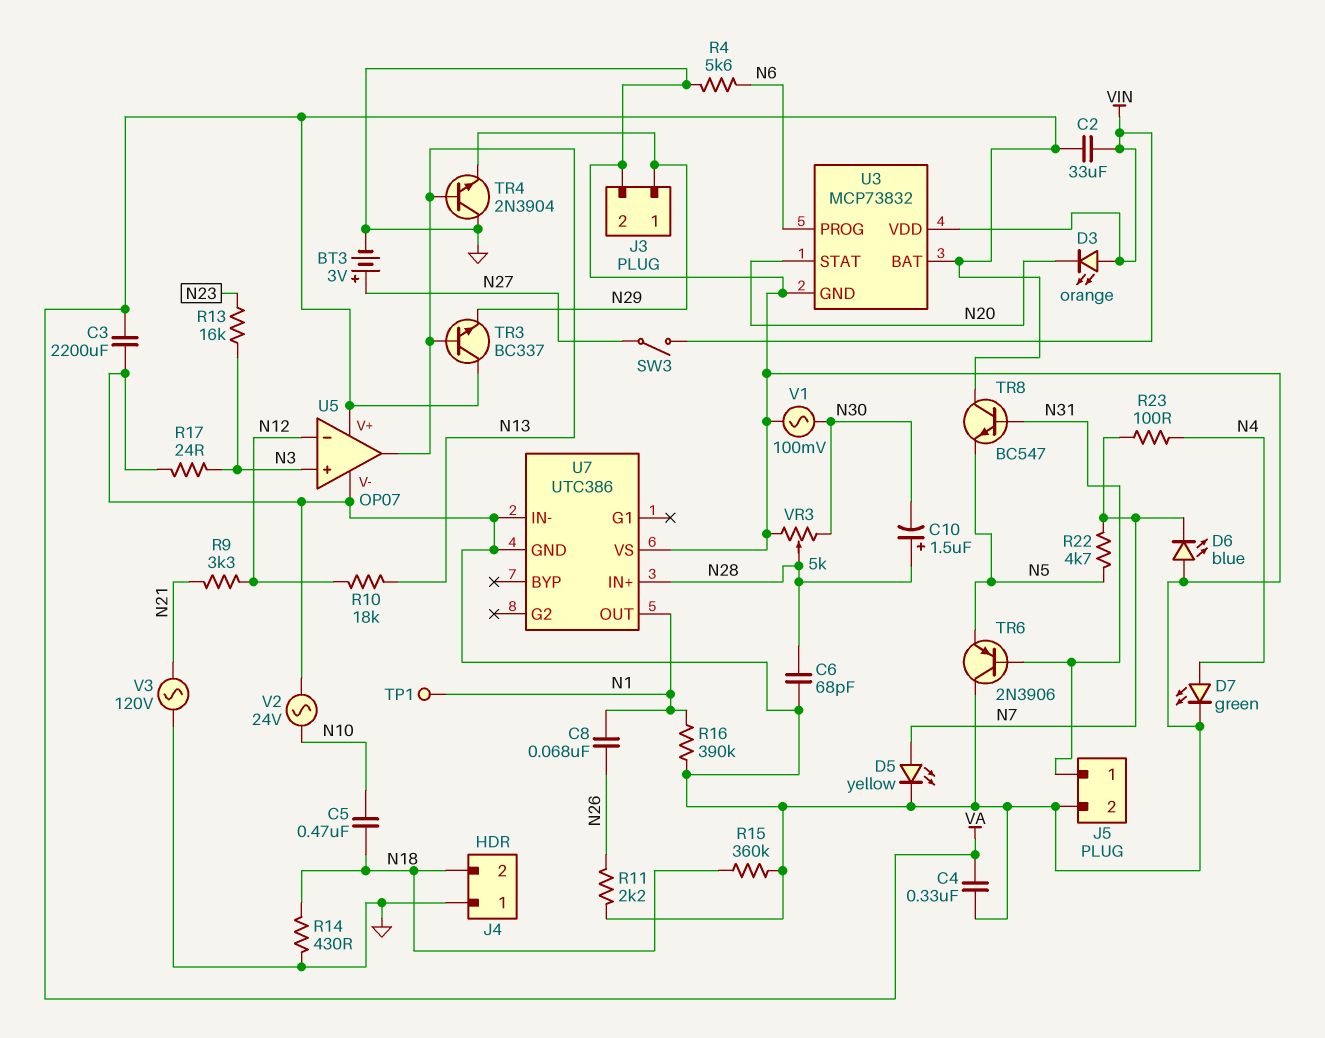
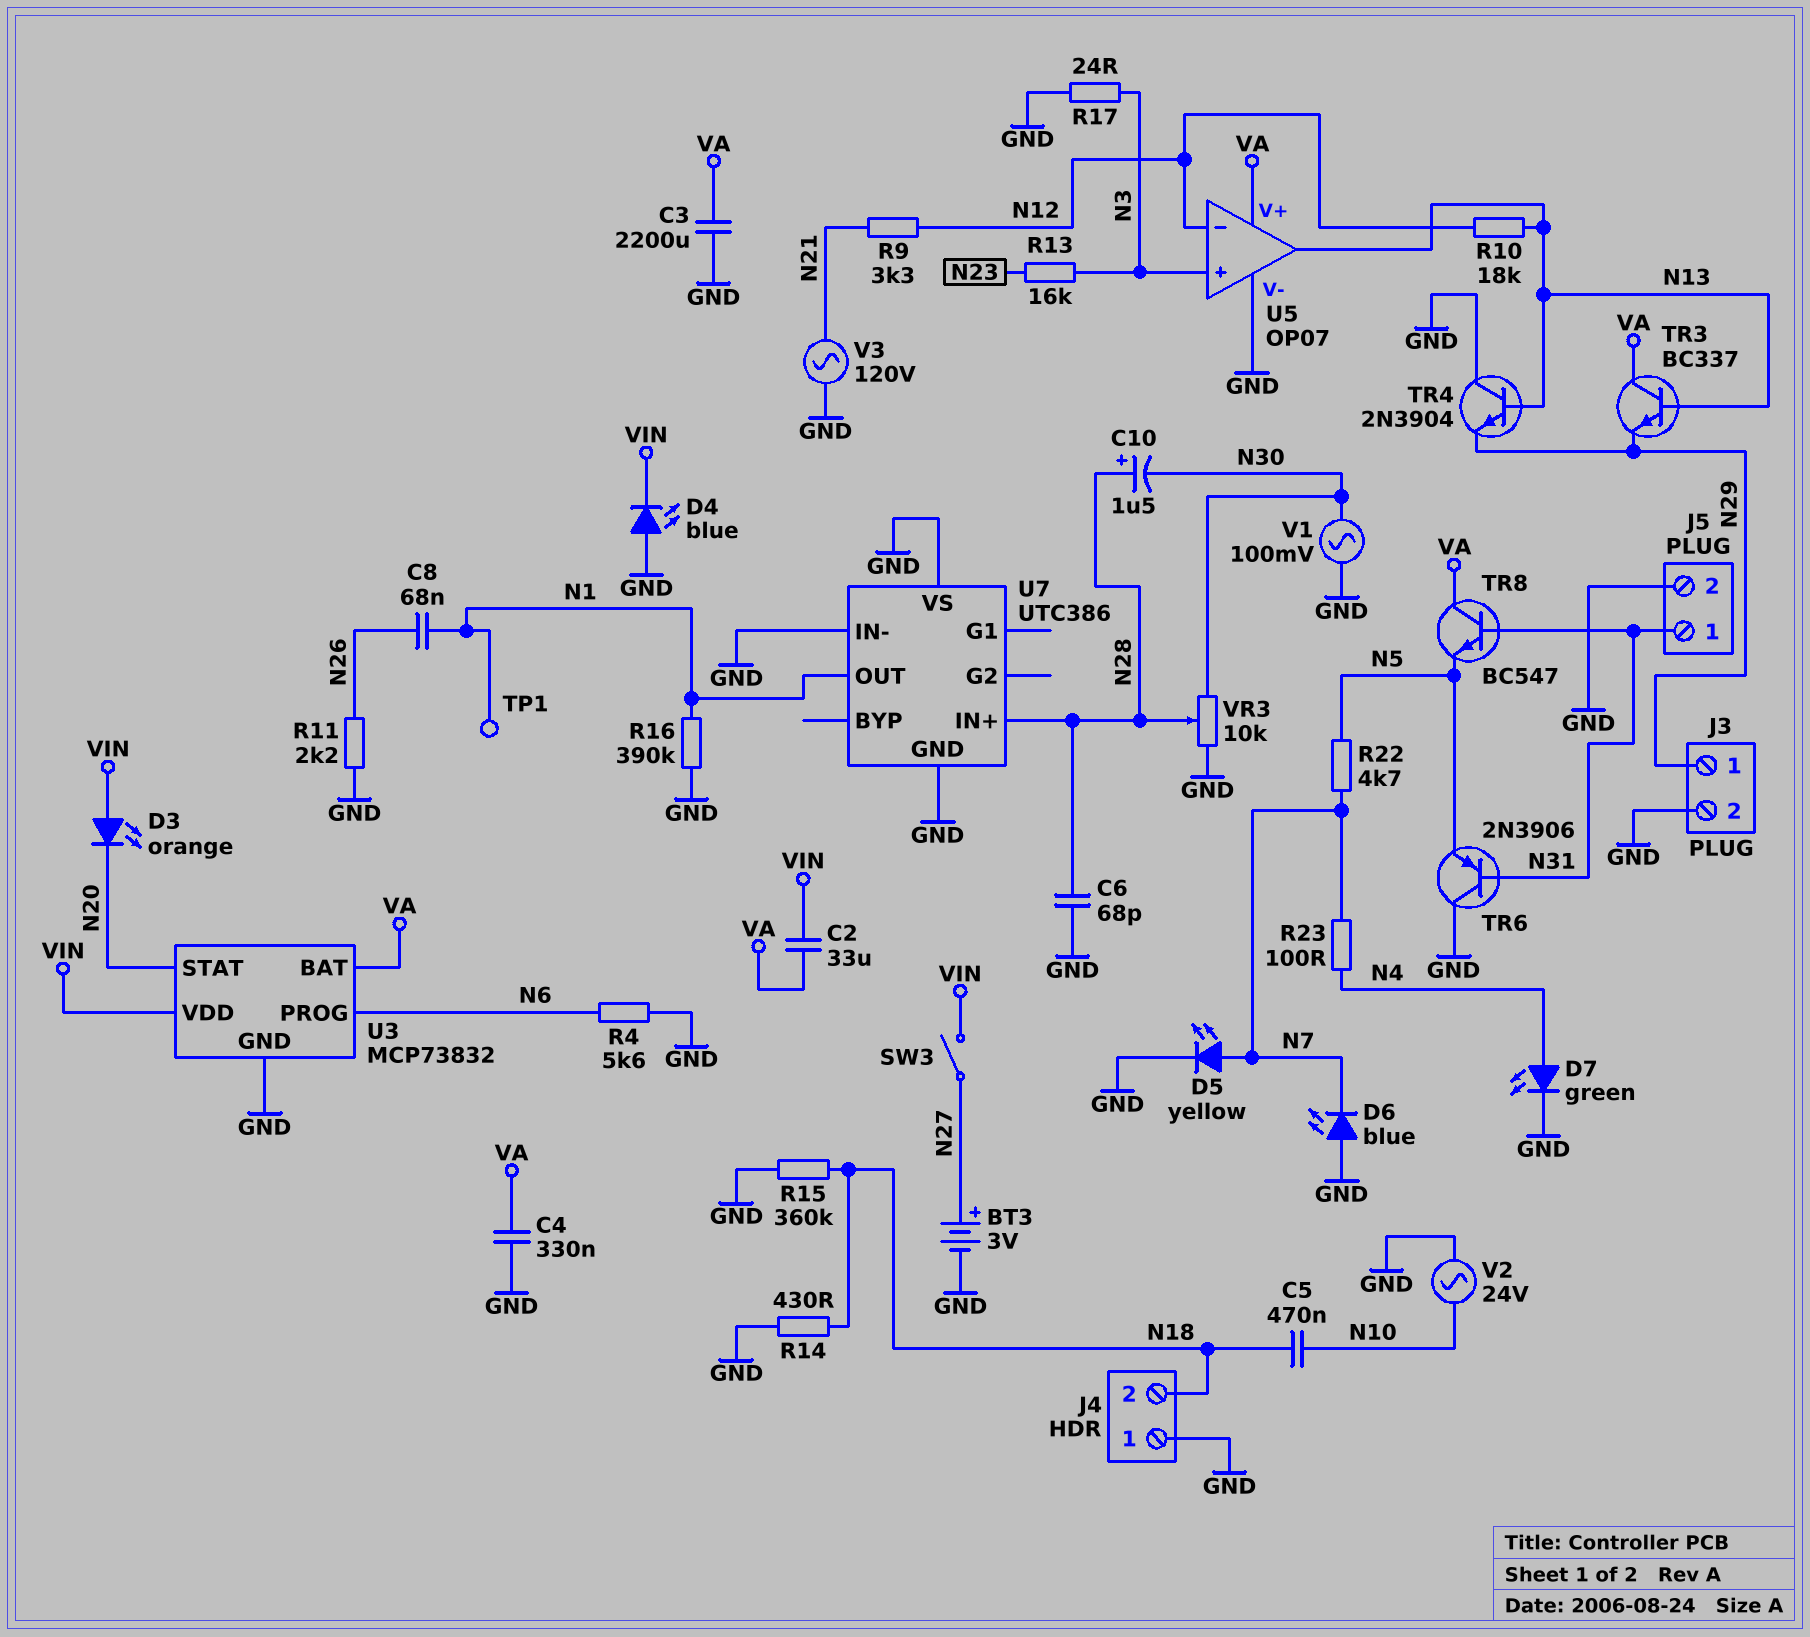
D4: none -> LED blue (A GND, K VIN)
VR3: 5k (GND, N30, wiper N28) -> 10k (GND, N30, wiper N28)

